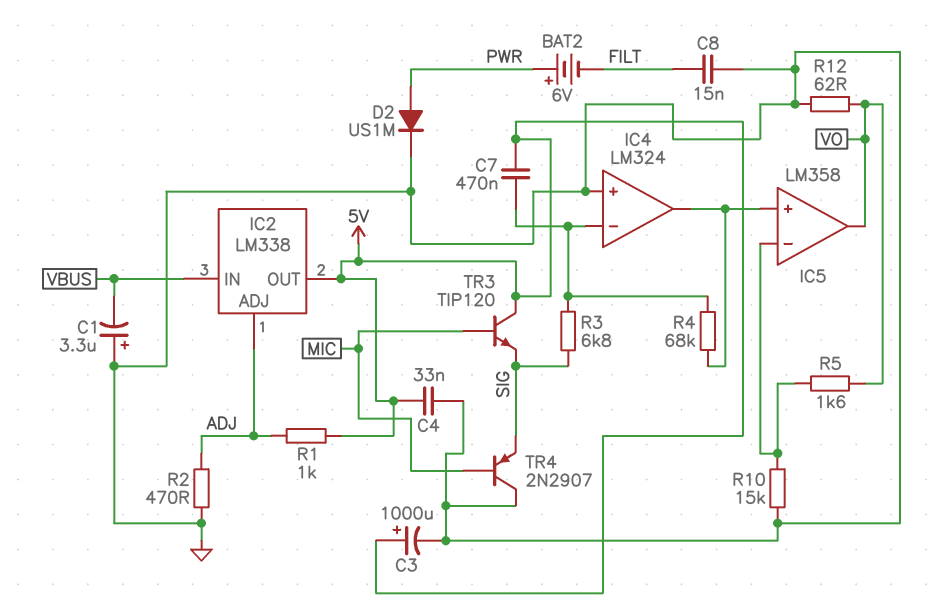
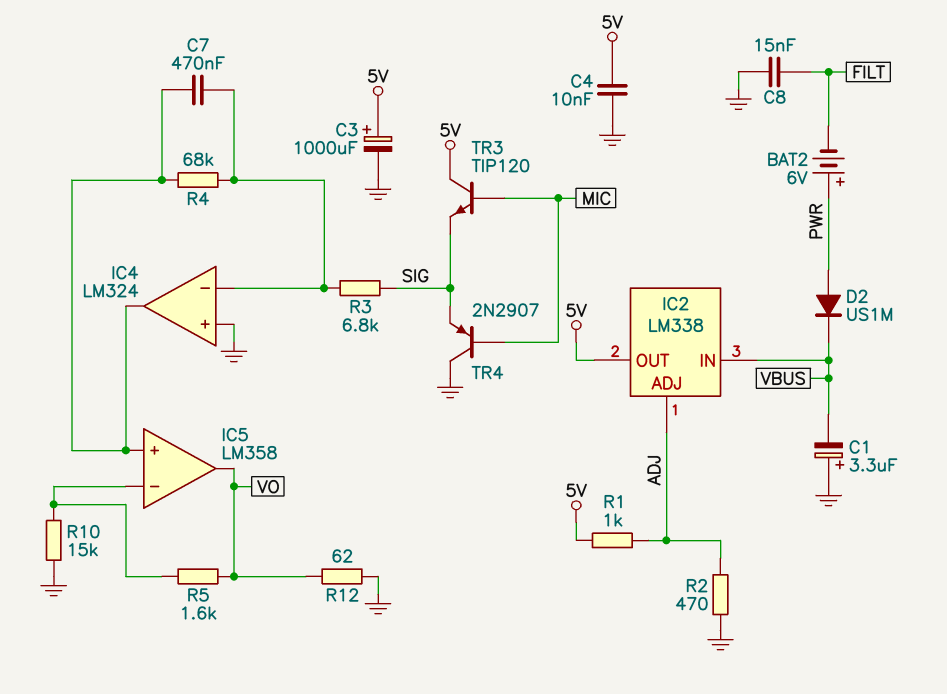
C4: 33nF (5V, GND) -> 10nF (5V, GND)
C7: 470nF (5V, IC4/in-) -> 470nF (IC4/in-, IC4/out)
D2: diode US1M (A PWR, K GND) -> diode US1M (A PWR, K VBUS)

